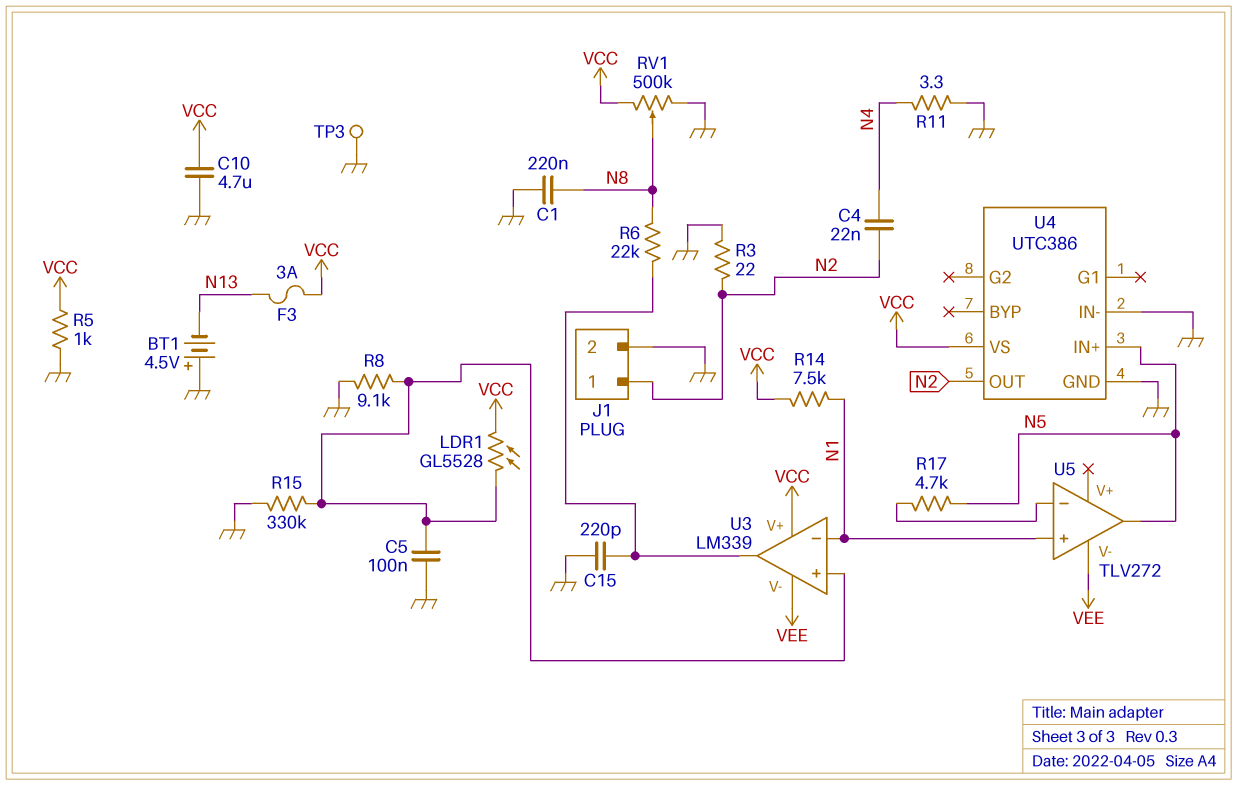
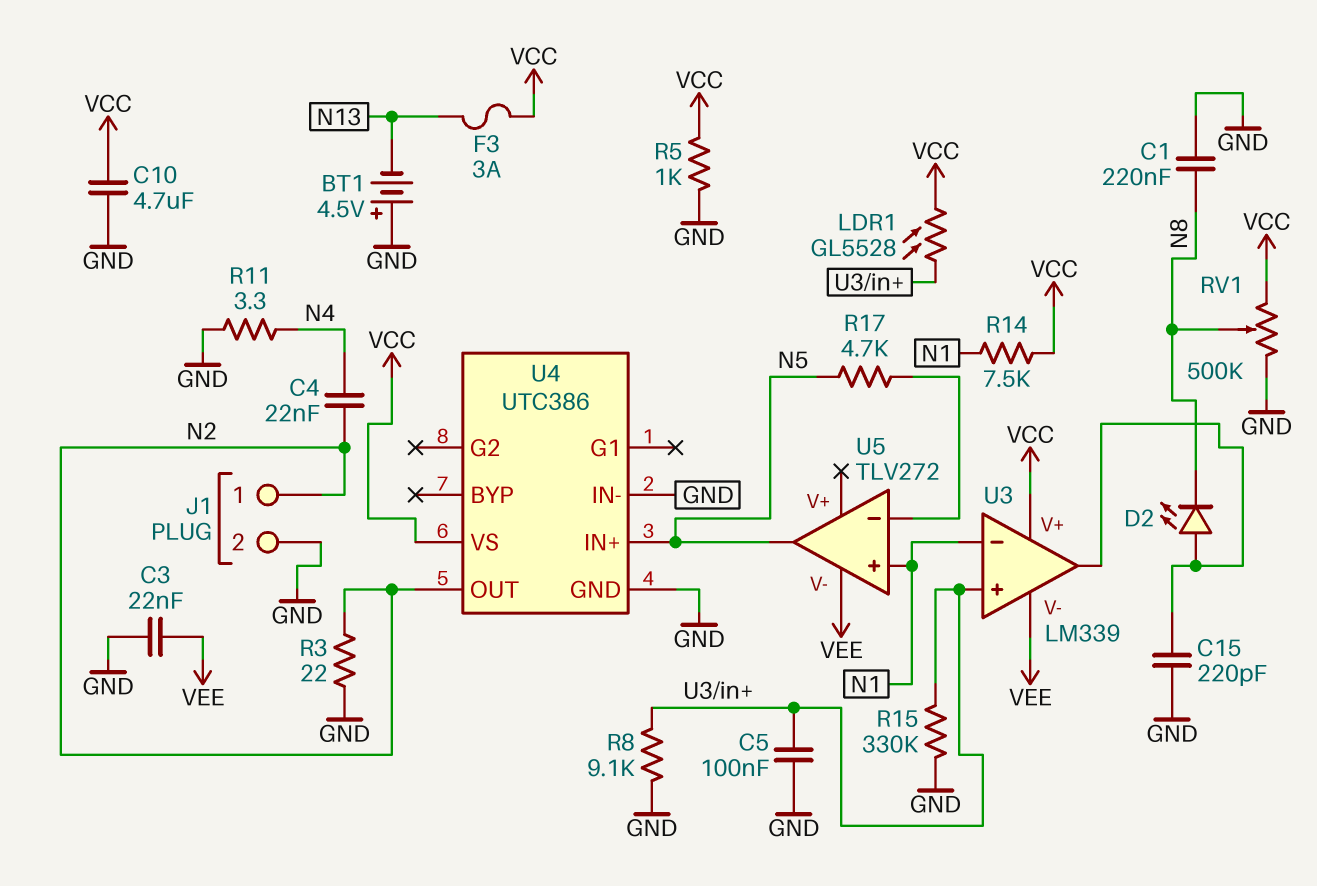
C3: none -> 22nF (GND, VEE)
D2: none -> LED (A U3/out, K N8)
R6: 22k (N8, U3/out) -> none
TP3: test point (GND) -> none

